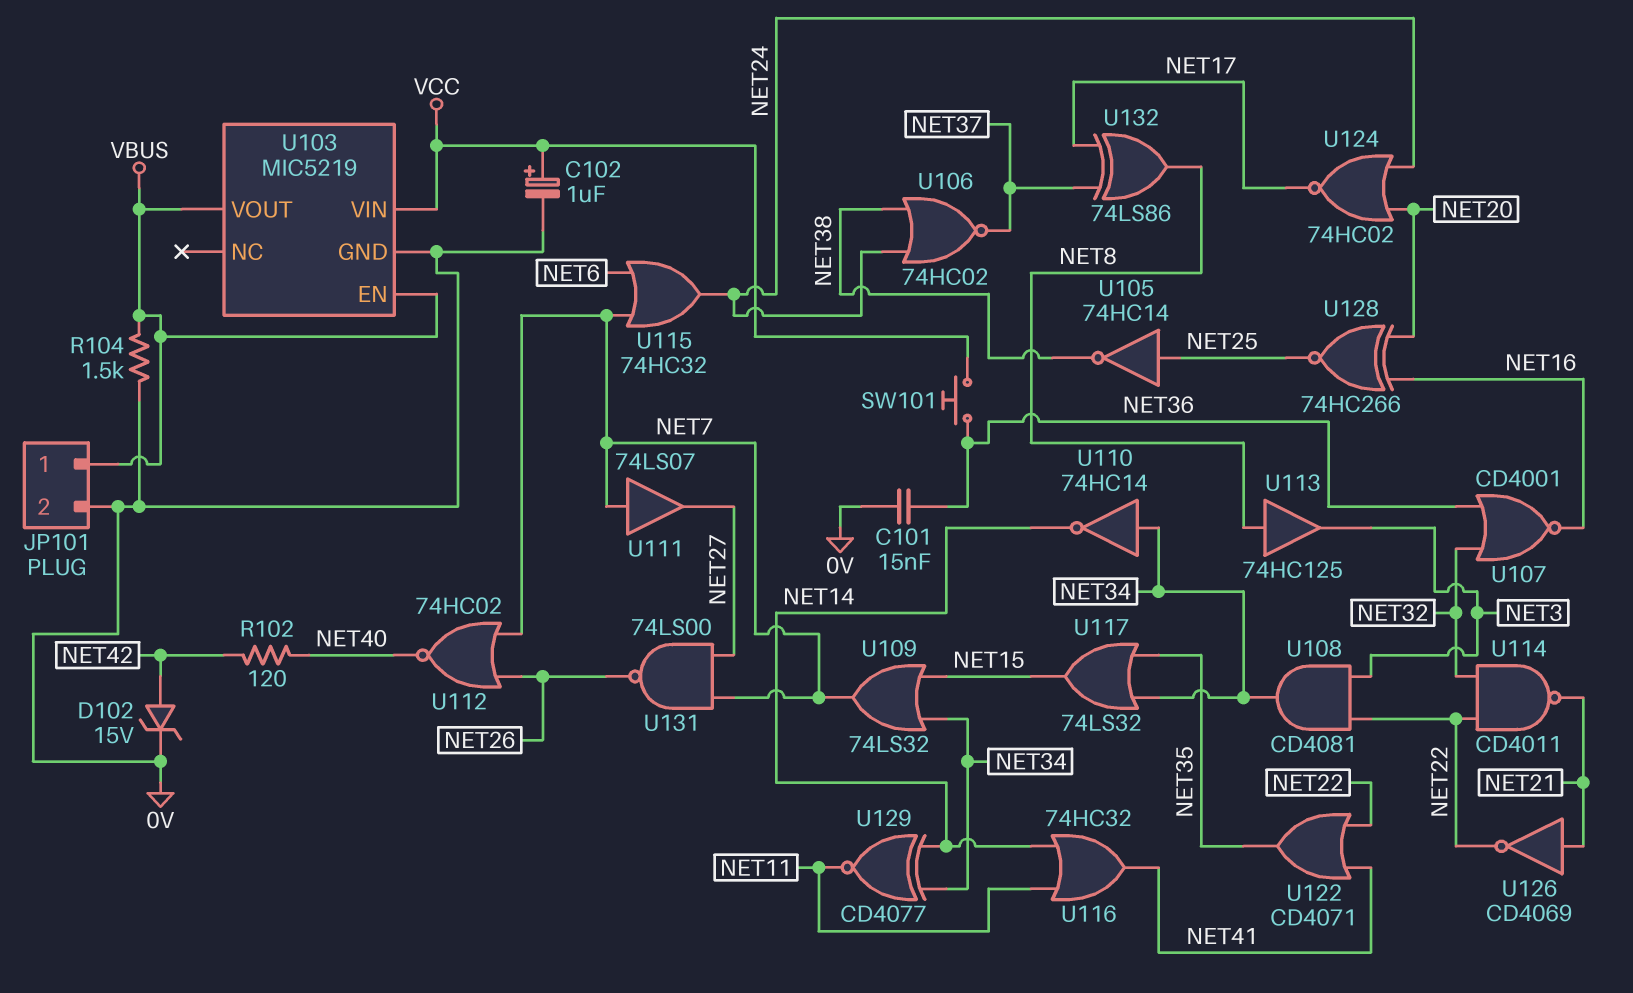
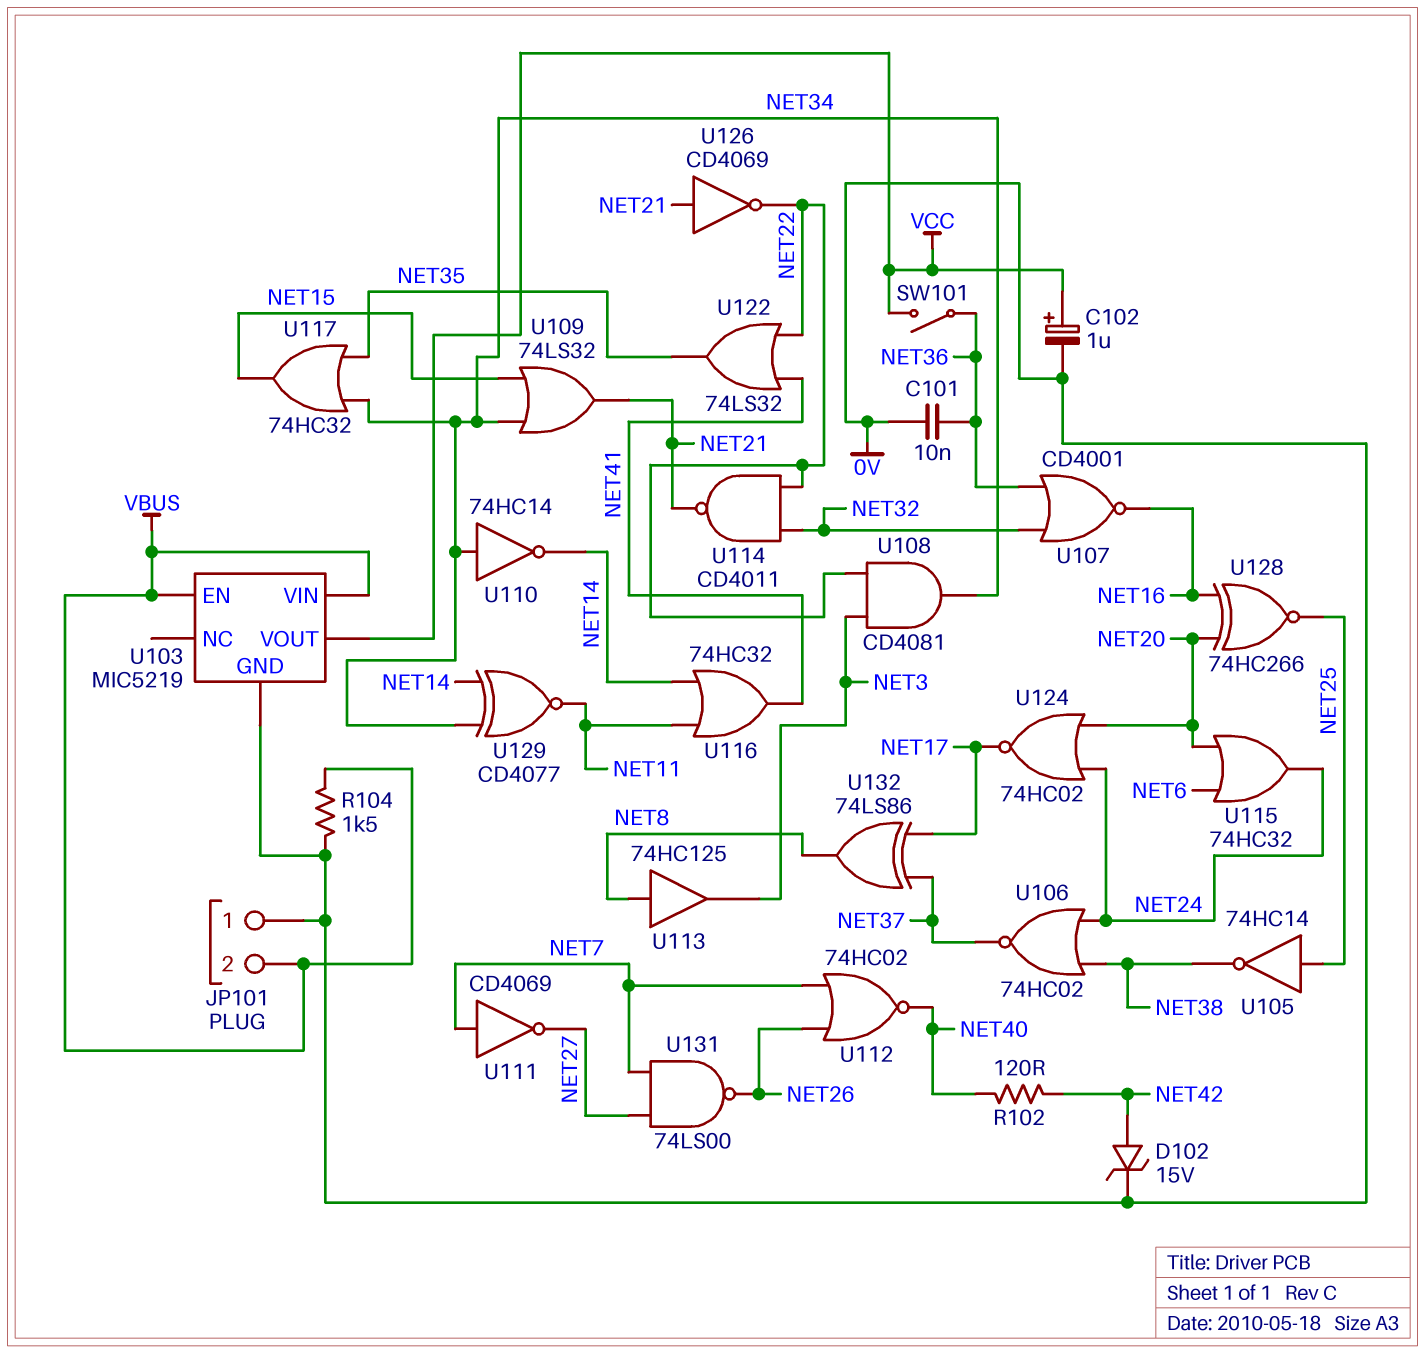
C101: 15nF (0V, NET36) -> 10nF (0V, NET36)
JP101 pin 1: VBUS -> 0V
JP101 pin 2: 0V -> VBUS
SW101: button (NET36, VCC) -> switch (NET36, VCC)
U103 pin VIN: VCC -> VBUS
U103 pin VOUT: VBUS -> VCC
U109: OR 74LS32 (in NET15, in NET34, out NET7) -> OR 74LS32 (in NET15, in NET34, out NET21)
U111: buffer 74LS07 (in NET7, out NET27) -> NOT CD4069 (in NET7, out NET27)
U115: OR 74HC32 (in NET6, in NET7, out NET24) -> OR 74HC32 (in NET6, in NET20, out NET24)
U117: OR 74LS32 (in NET34, in NET35, out NET15) -> OR 74HC32 (in NET34, in NET35, out NET15)
U122: OR CD4071 (in NET22, in NET41, out NET35) -> OR 74LS32 (in NET22, in NET41, out NET35)

